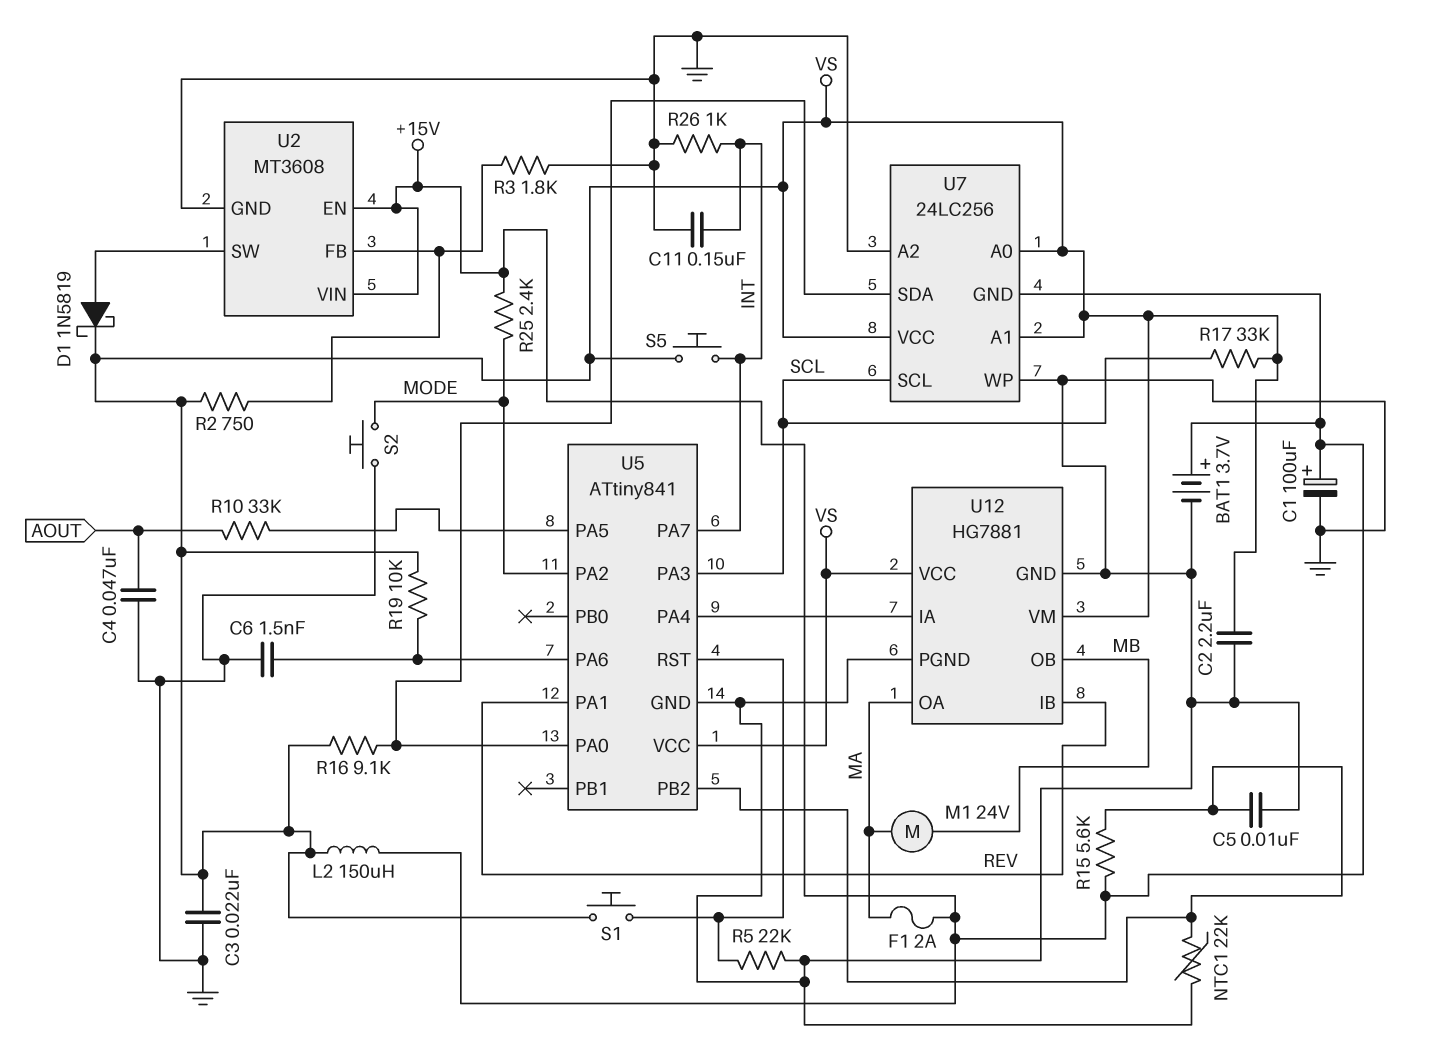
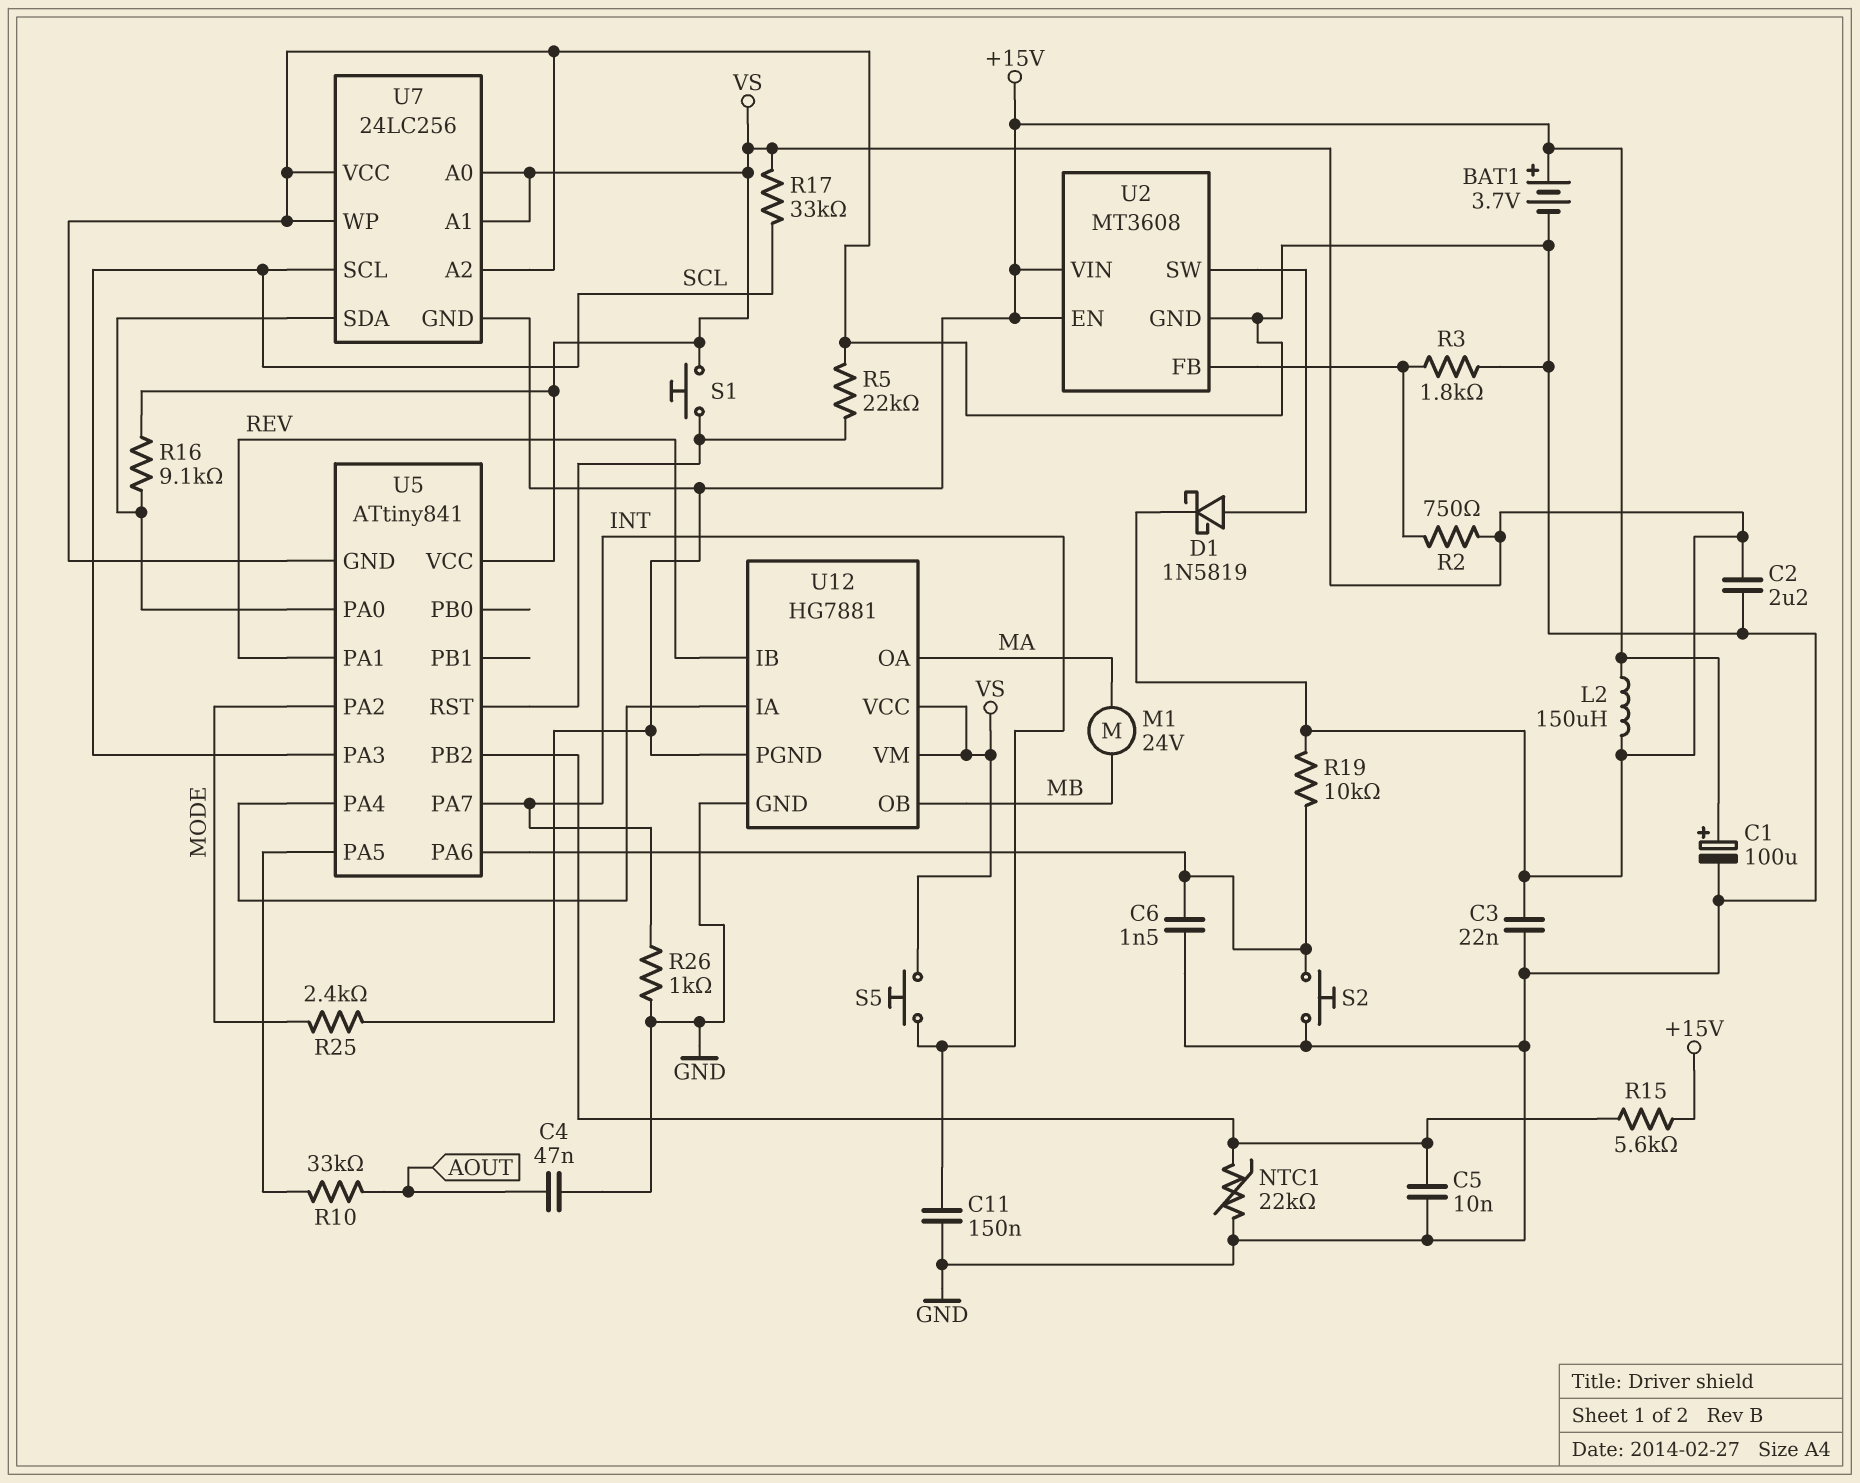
F1: 2A (+15V, MA) -> none
S2: button (GND, MODE) -> button (GND, U5/PA6)
U7 pin VCC: VS -> GND
U12 pin PGND: GND -> +15V

